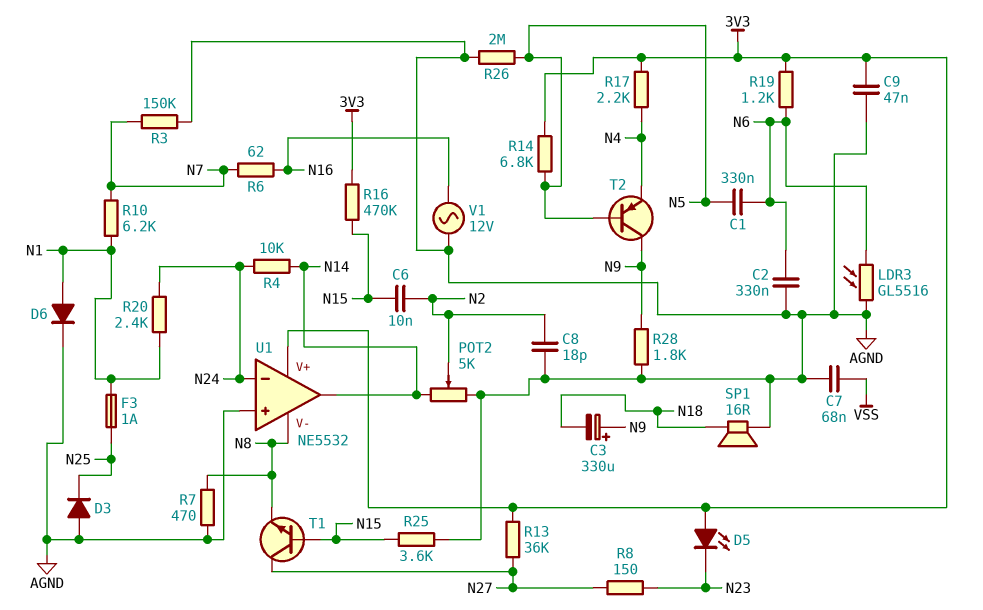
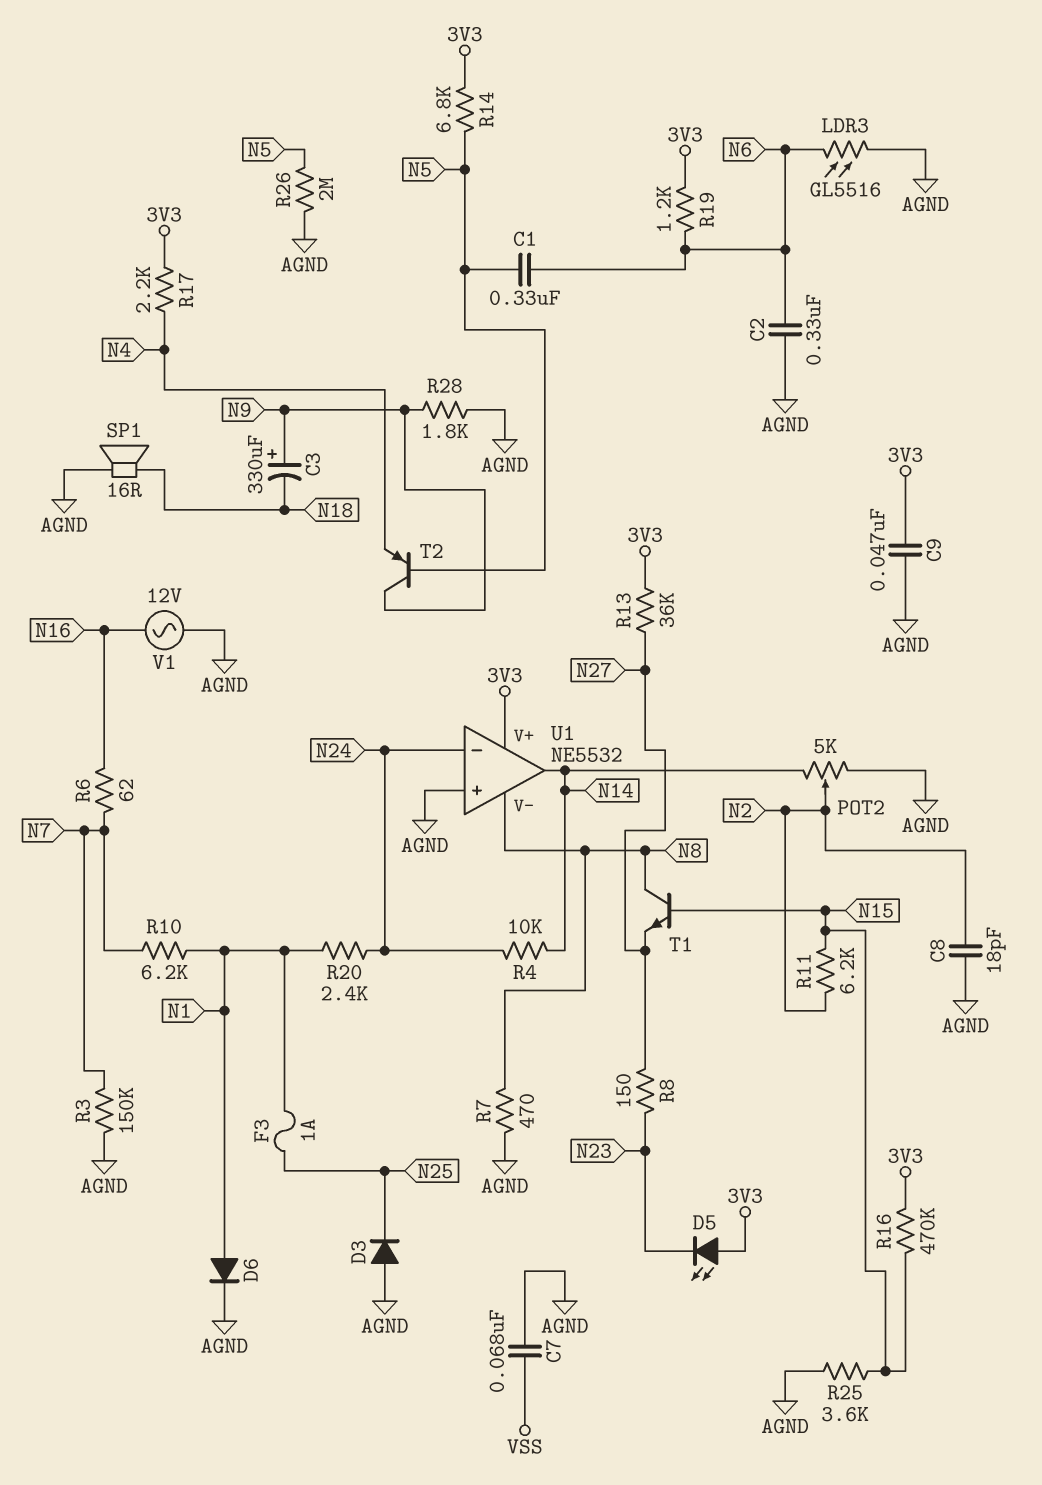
C6: 10nF (N2, N15) -> none
R11: none -> 6.2k (N2, N15)
T1: NPN (B N15, C N27, E N8) -> NPN (B N15, C N8, E N27)

